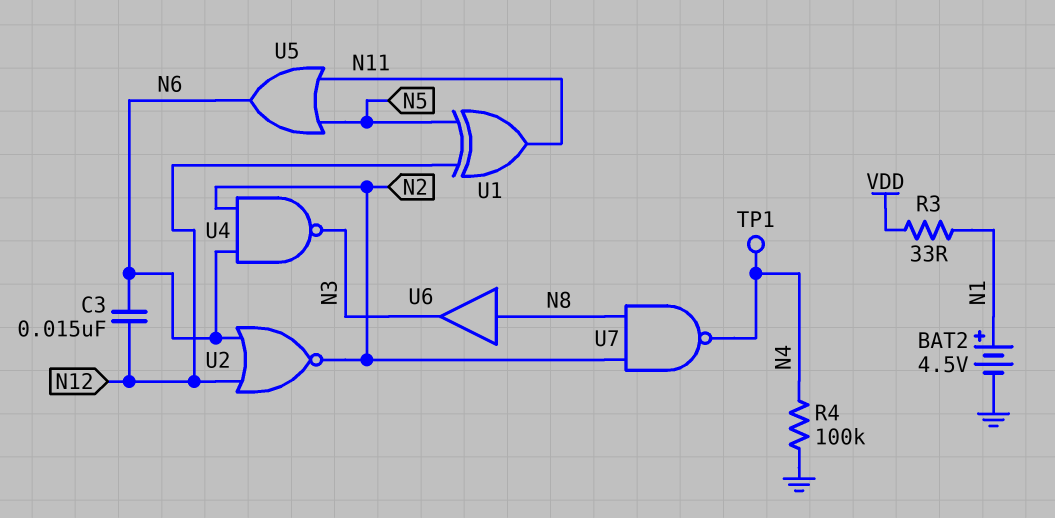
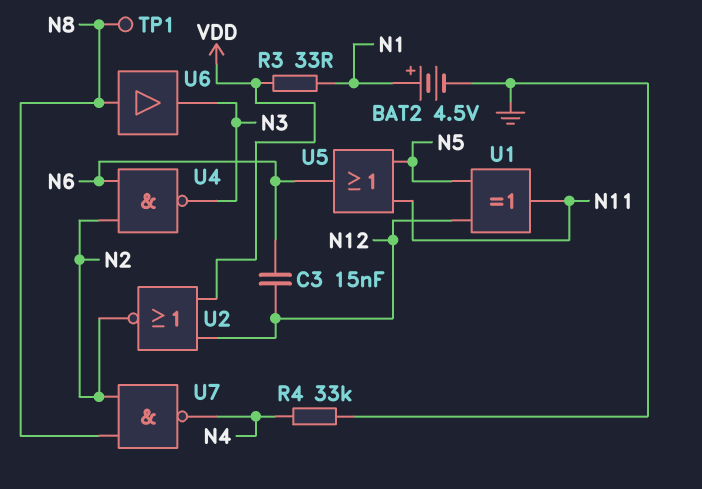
R4: 100k (GND, N4) -> 33k (GND, N4)
TP1: test point (N4) -> test point (N8)
U2: NOR (in N6, in N12, out N2) -> NOR (in N12, in VDD, out N2)

